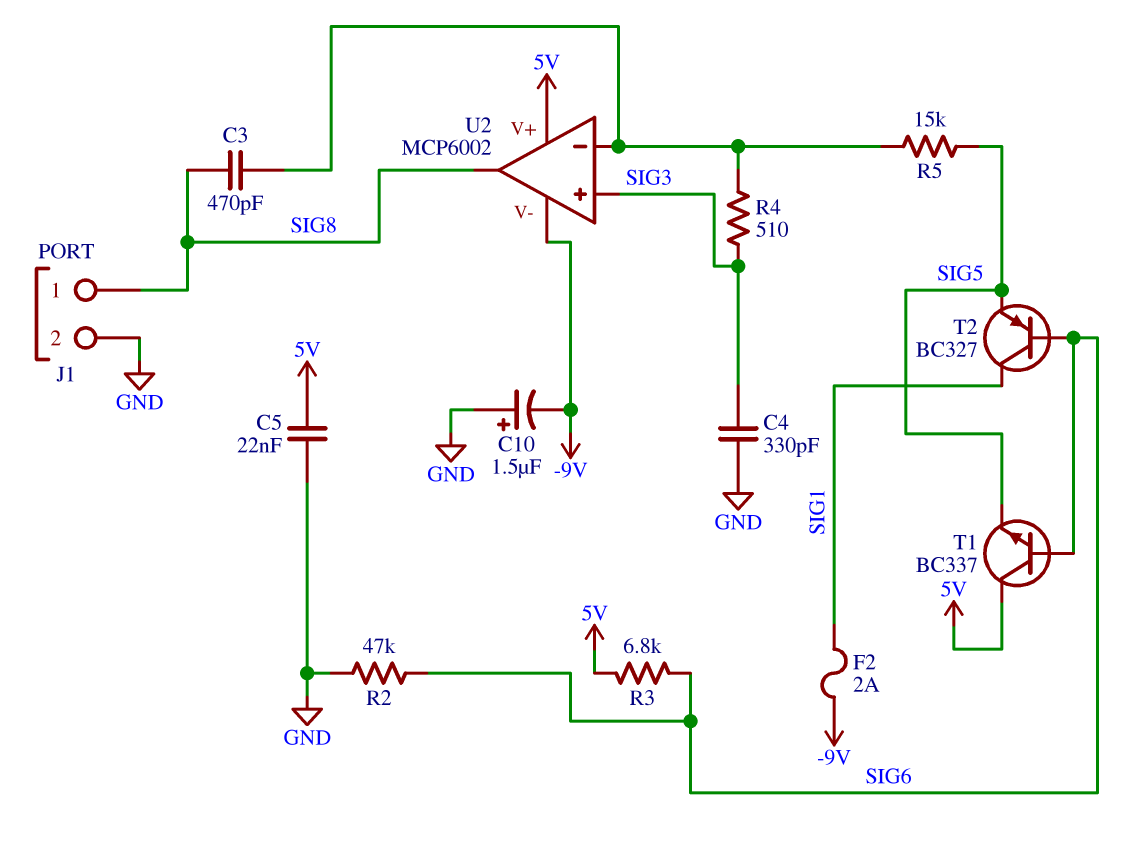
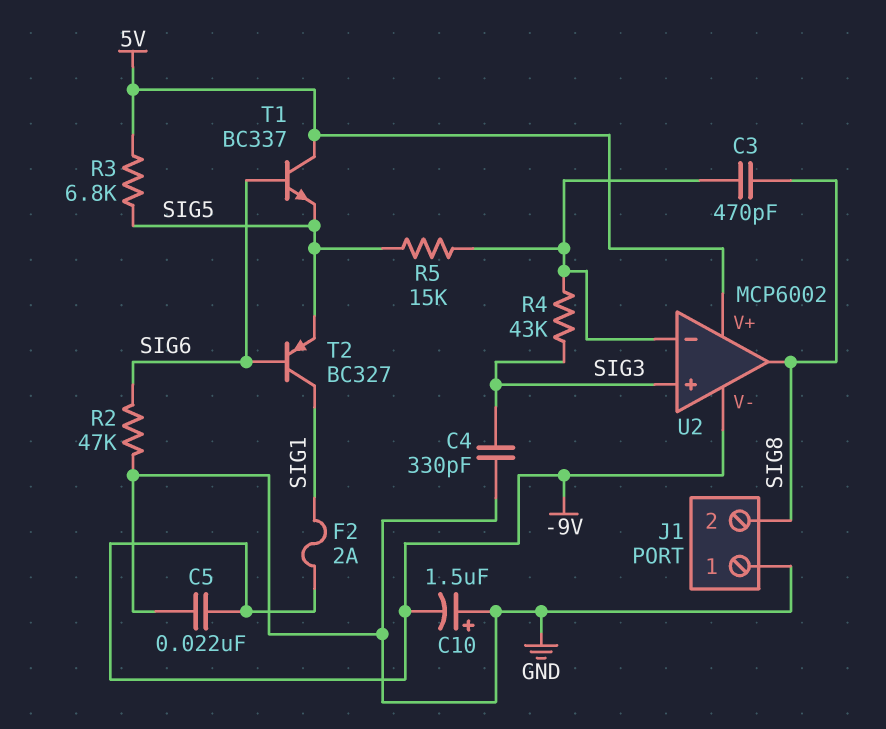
C5: 22nF (5V, GND) -> 22nF (-9V, GND)
J1 pin 1: SIG8 -> GND
J1 pin 2: GND -> SIG8
R3: 6.8k (5V, SIG6) -> 6.8k (5V, SIG5)
R4: 510 (SIG3, U2/in-) -> 43k (SIG3, U2/in-)

